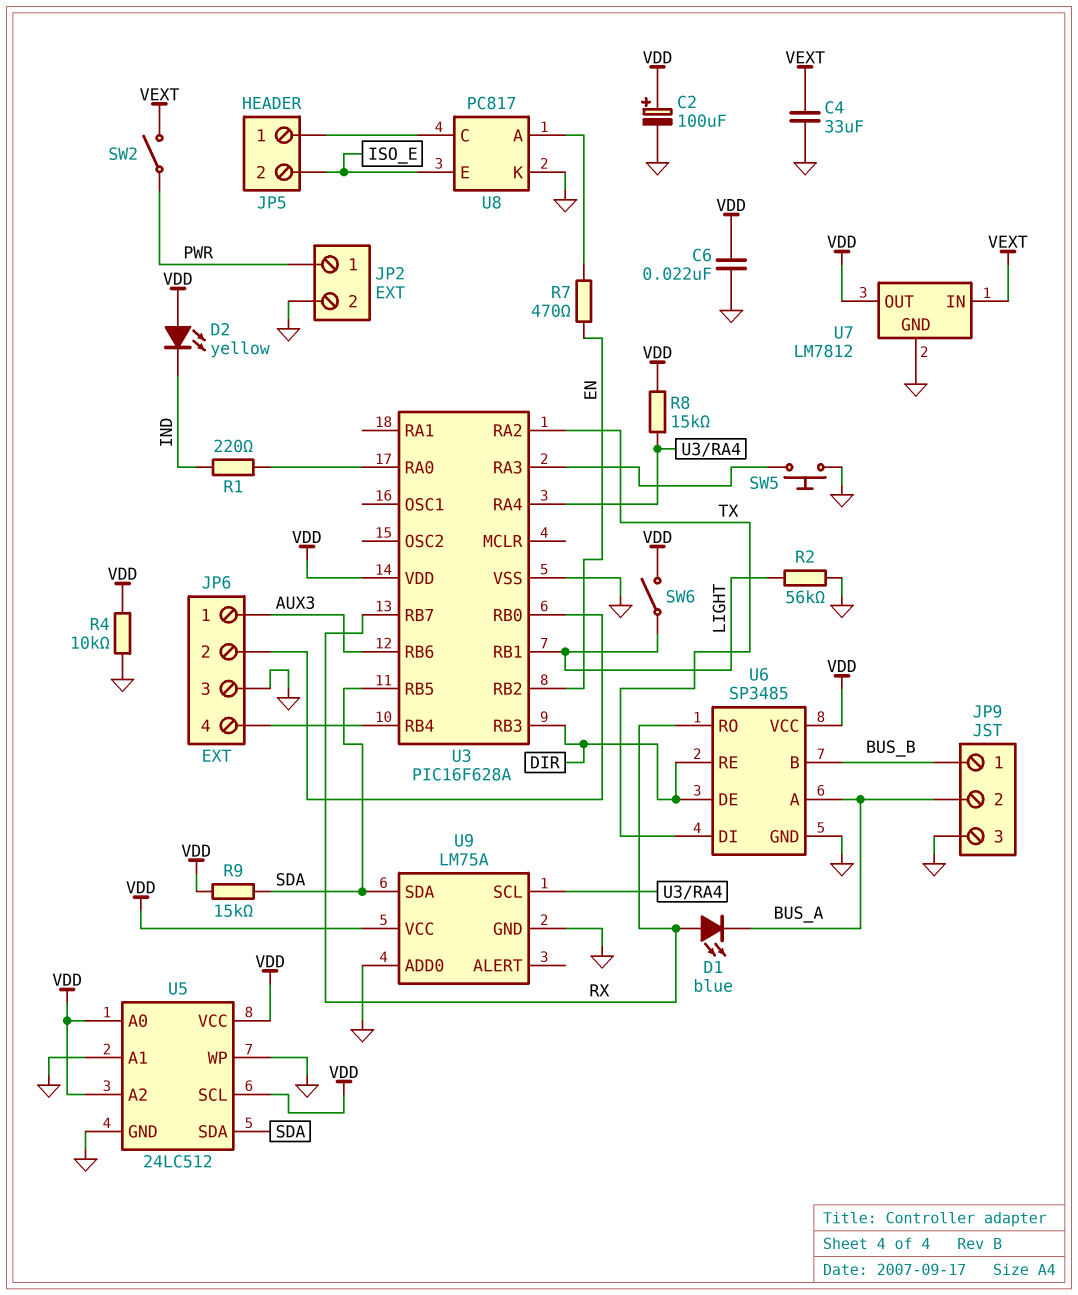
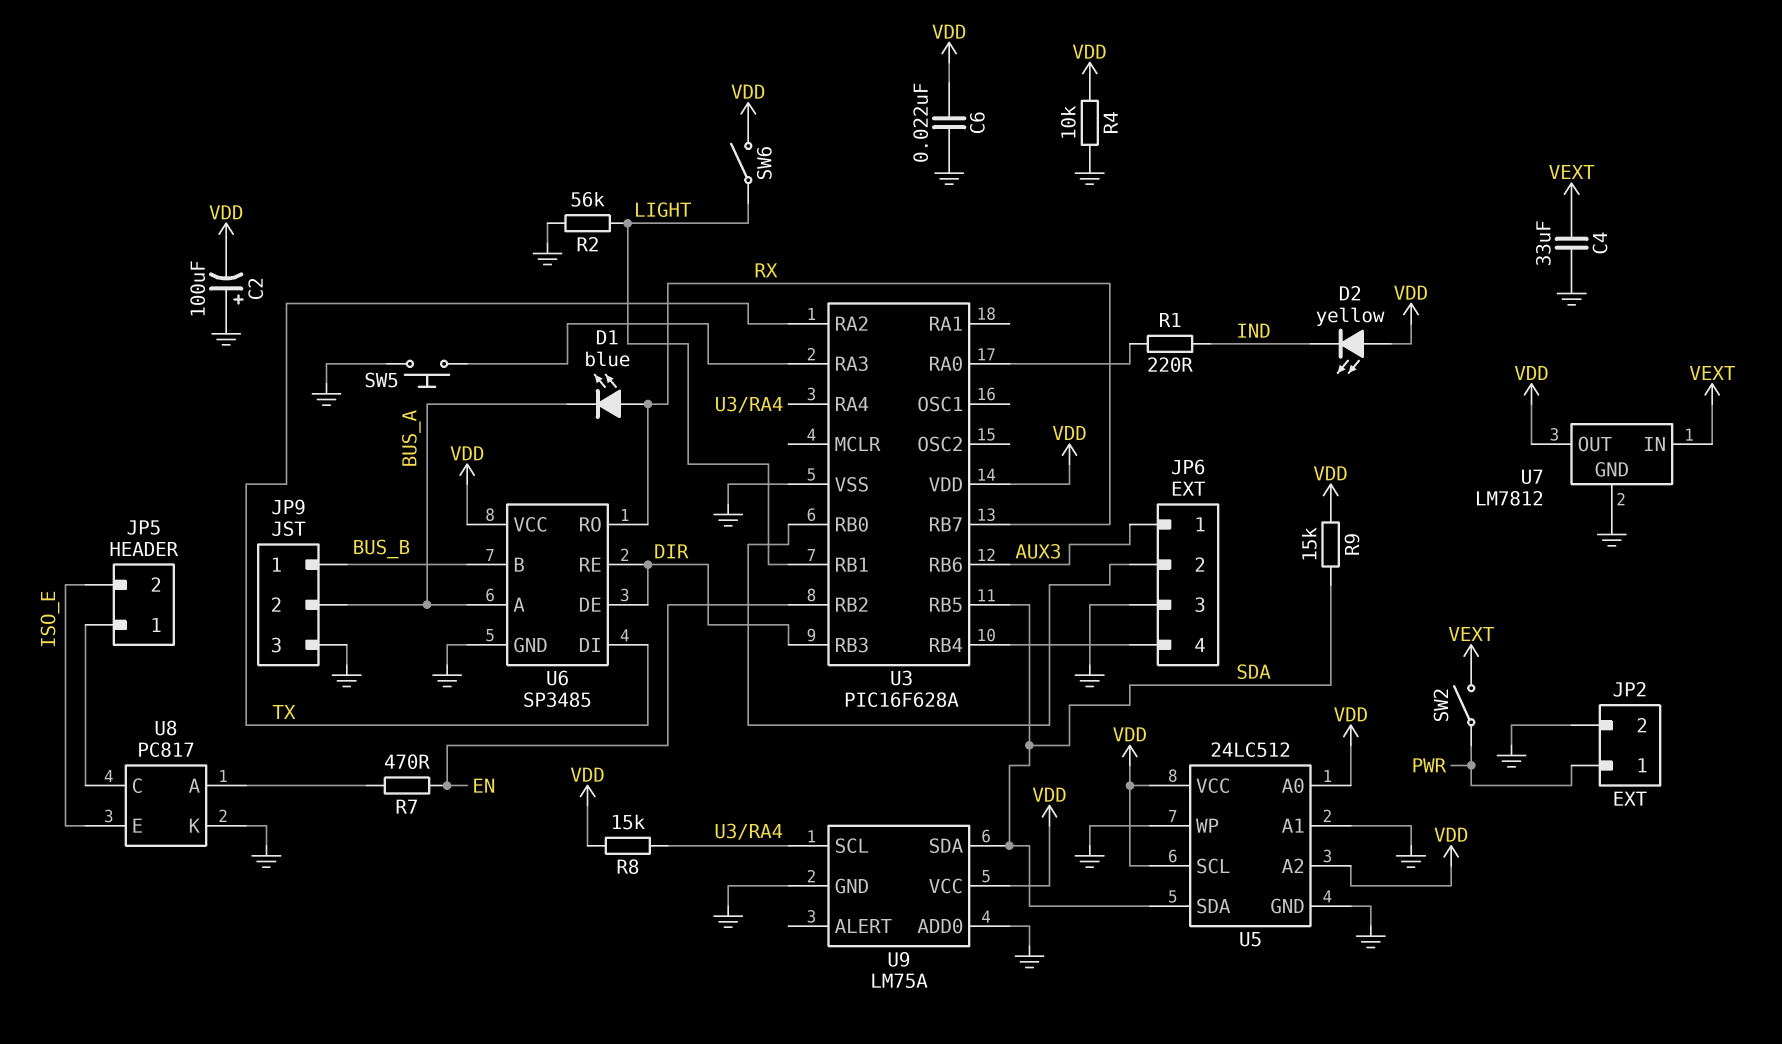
C2: 100uF (plus VDD, minus GND) -> 100uF (plus GND, minus VDD)

